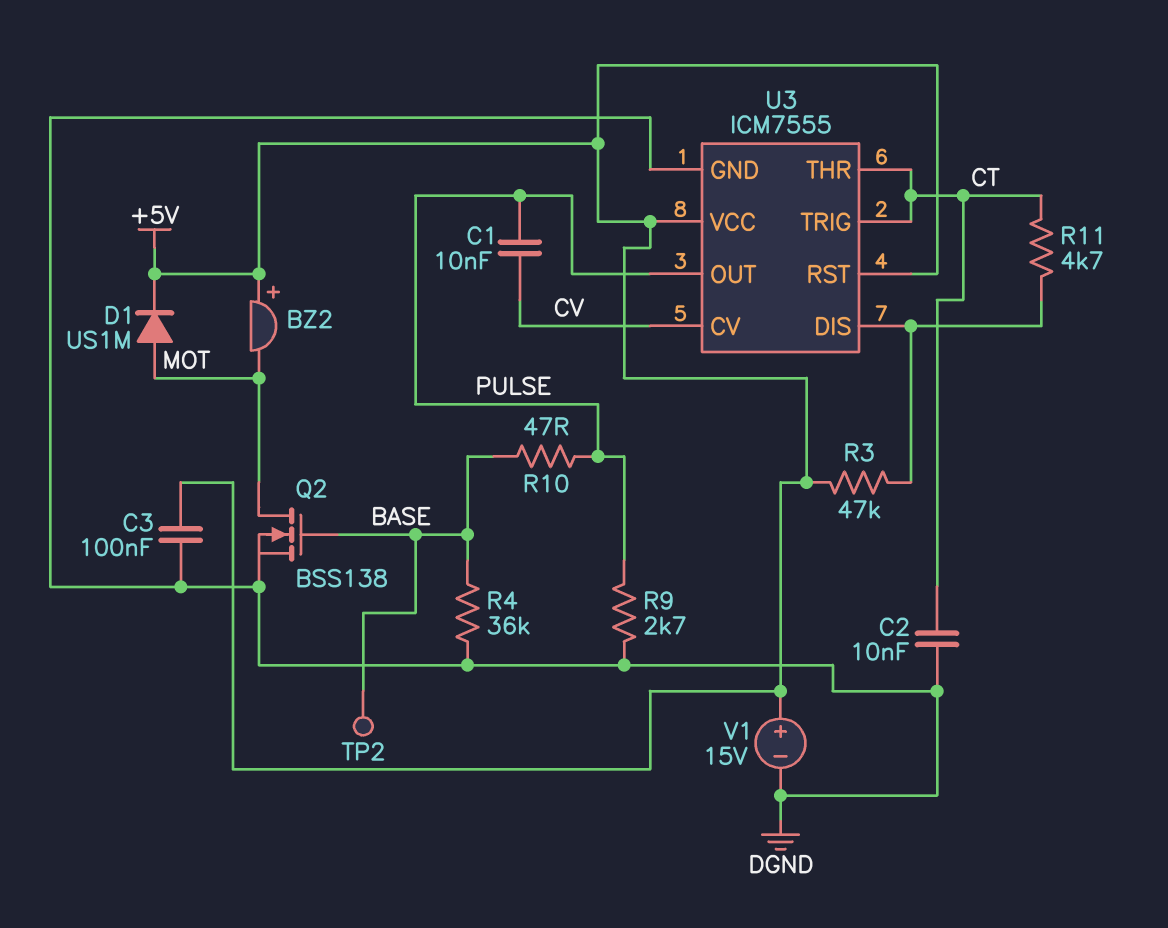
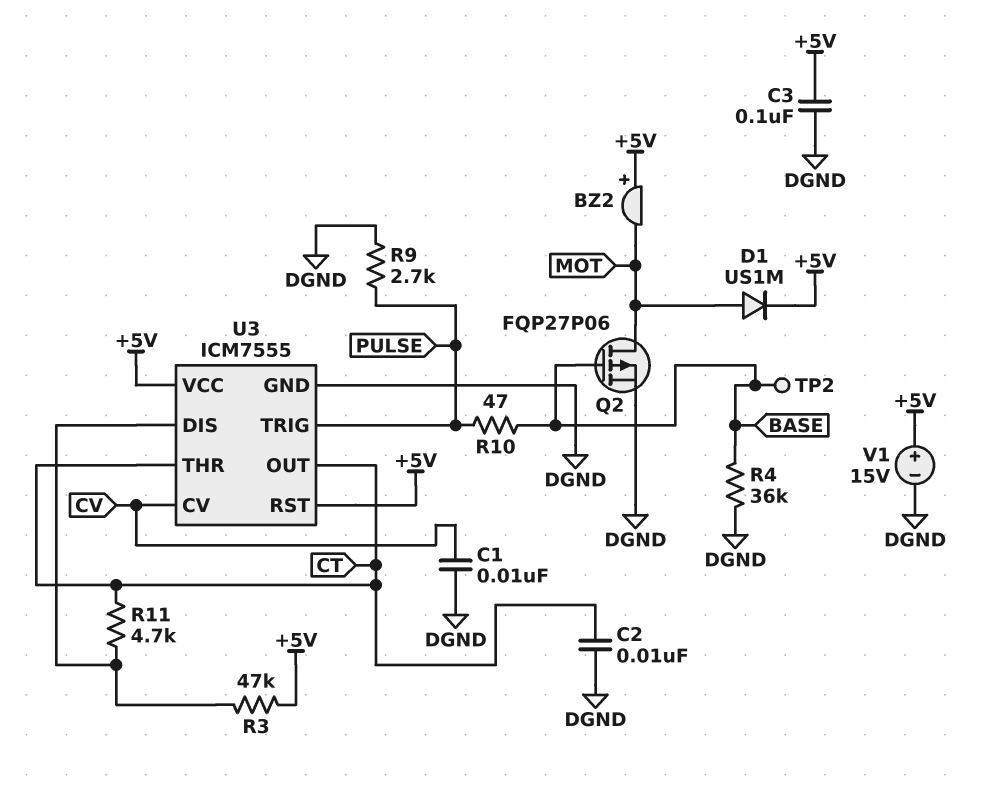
C1: 10nF (CV, PULSE) -> 10nF (CV, DGND)
Q2: NMOS BSS138 (G BASE, D MOT, S DGND) -> PMOS FQP27P06 (G BASE, D MOT, S DGND)
U3 pin OUT: PULSE -> CT
U3 pin TRIG: CT -> PULSE

